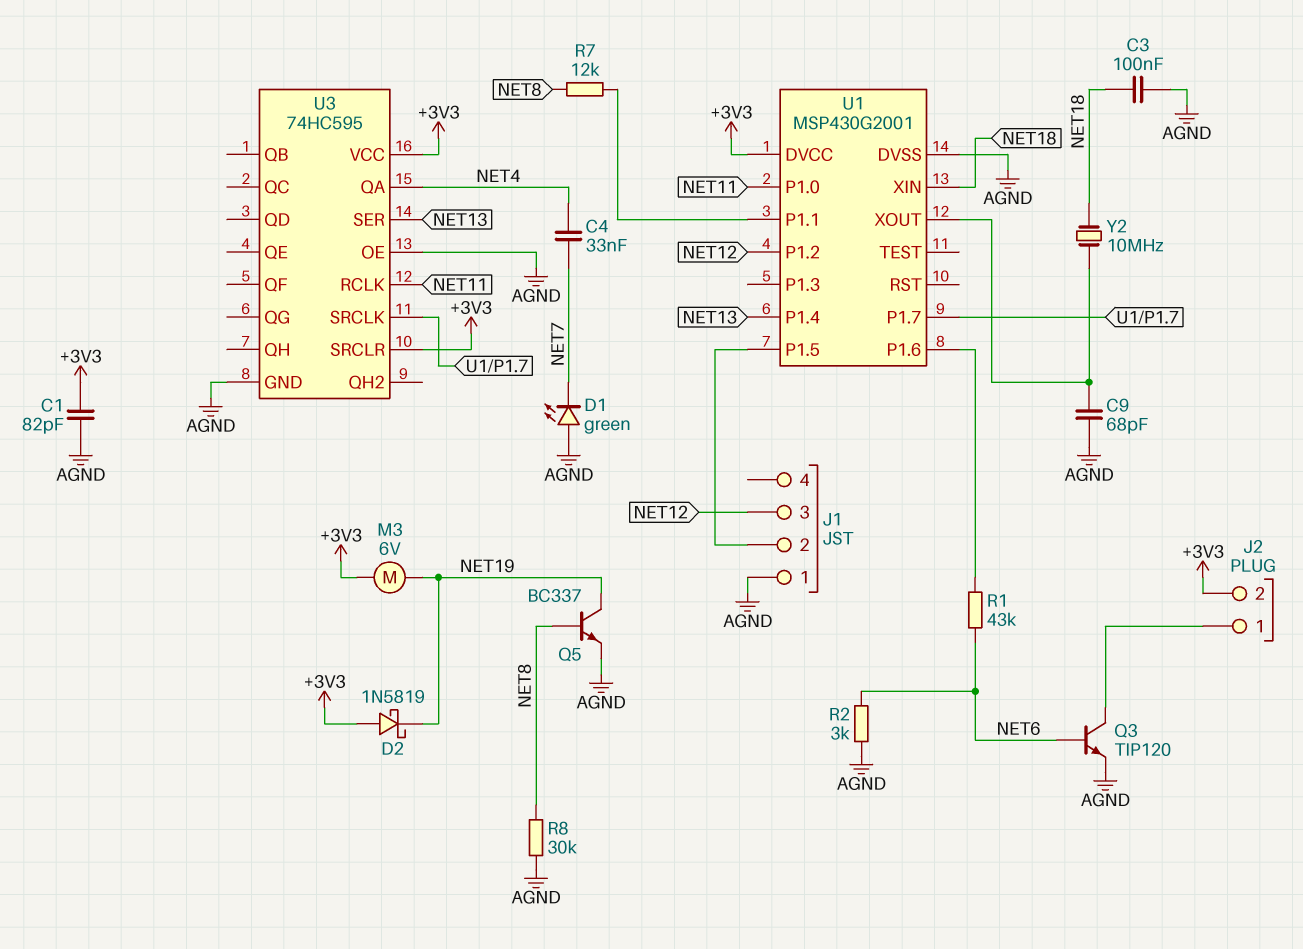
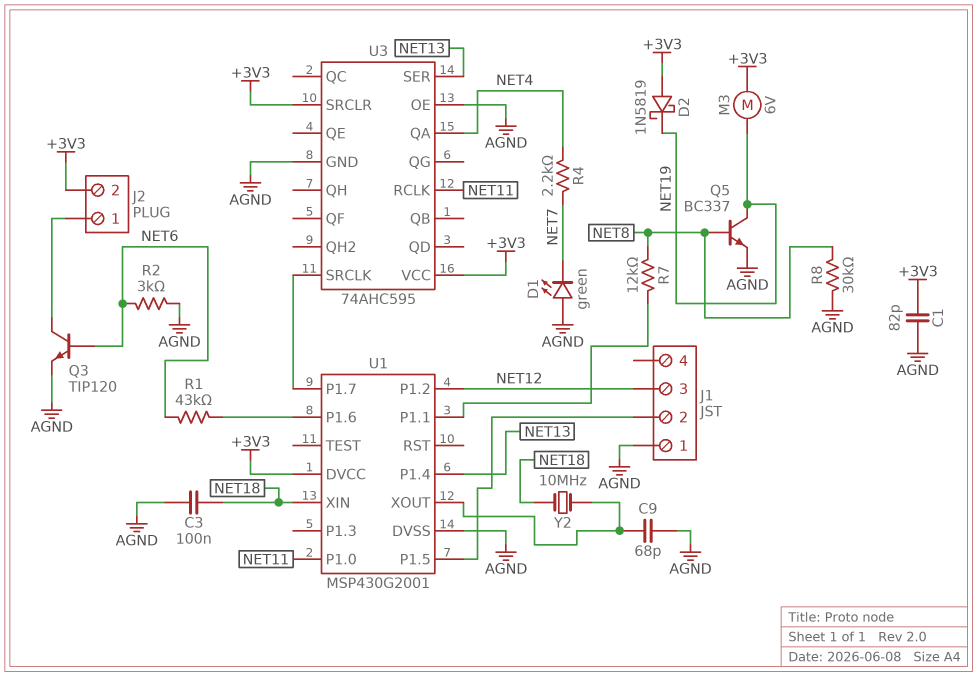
C4: 33nF (NET4, NET7) -> none
R4: none -> 2.2k (NET4, NET7)
U3: 74HC595 -> 74AHC595

